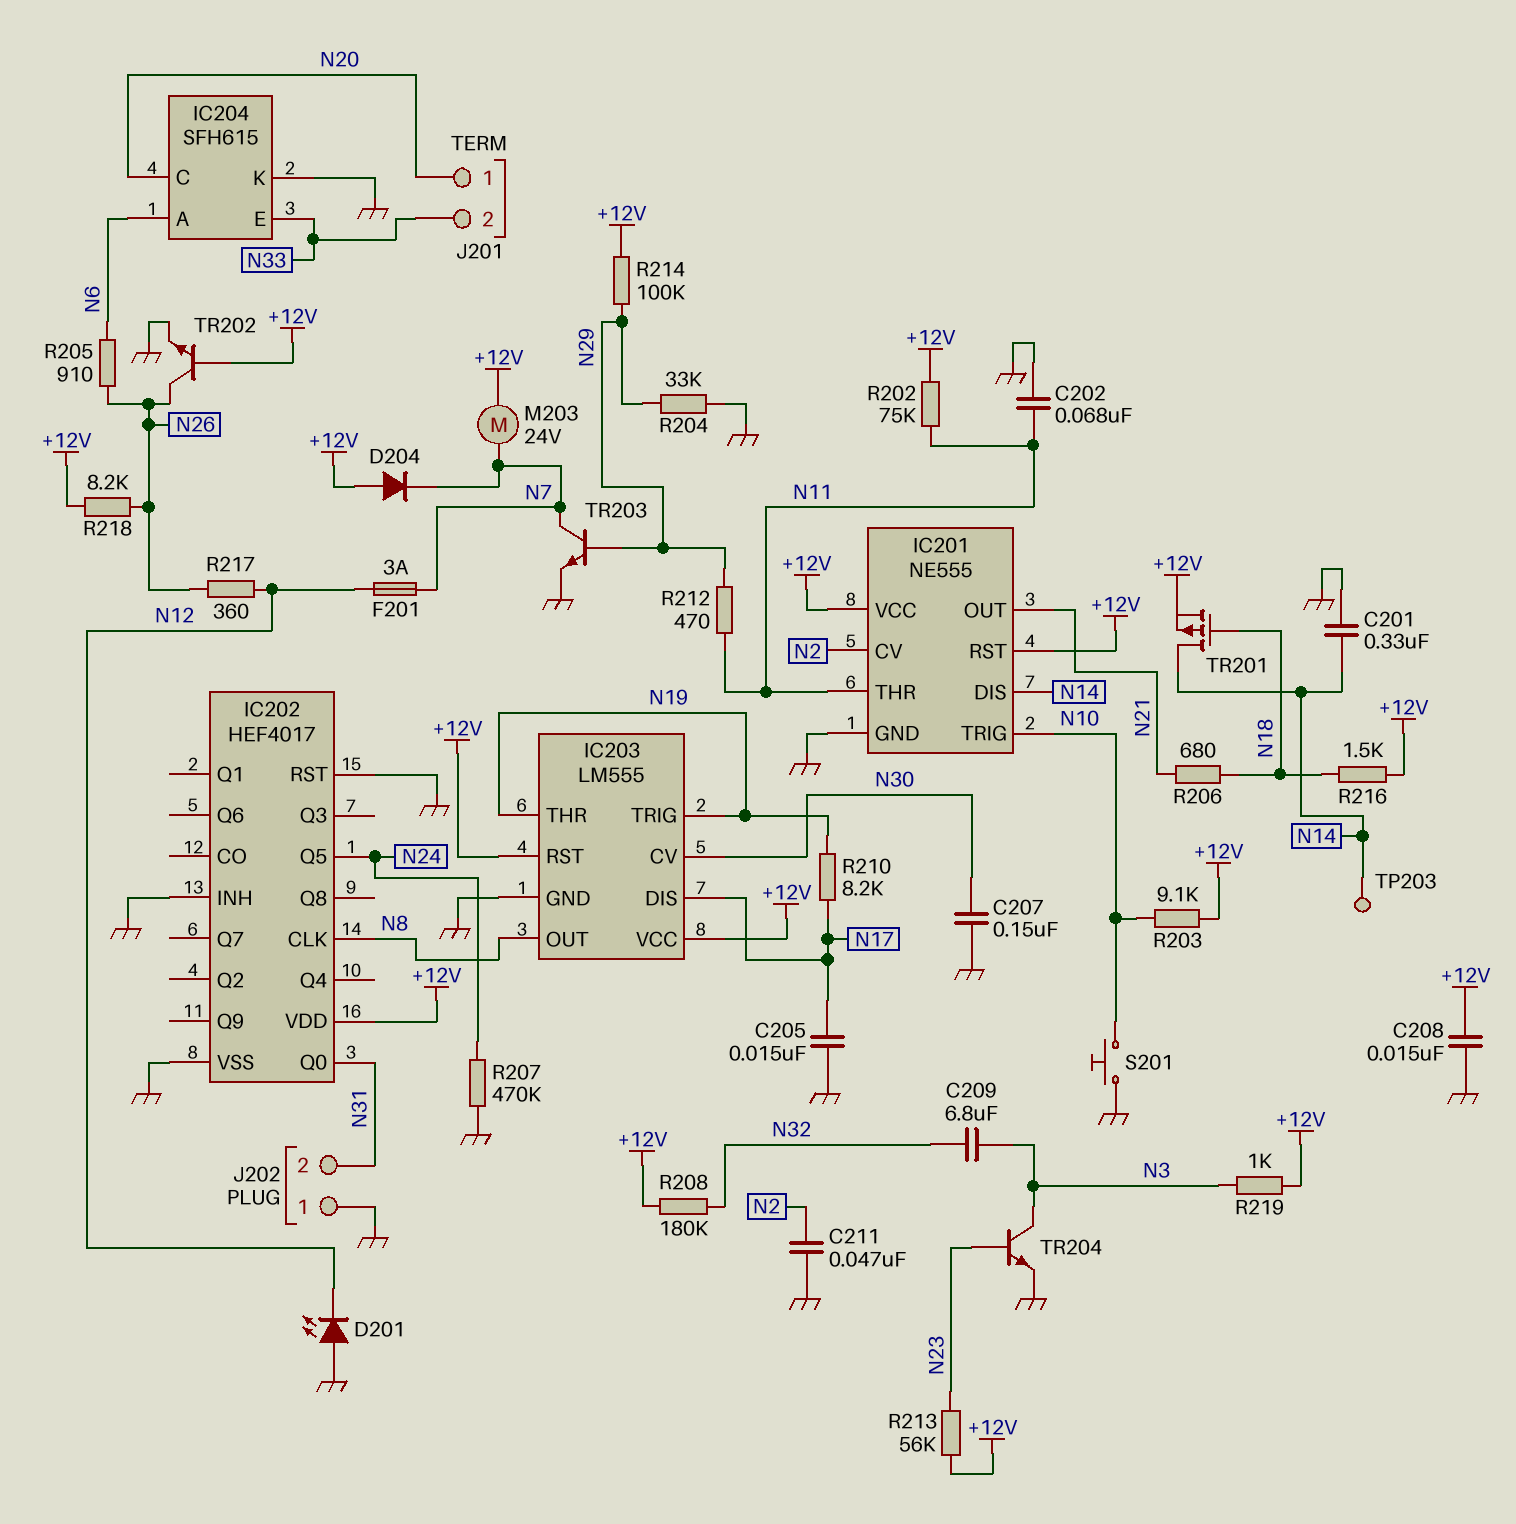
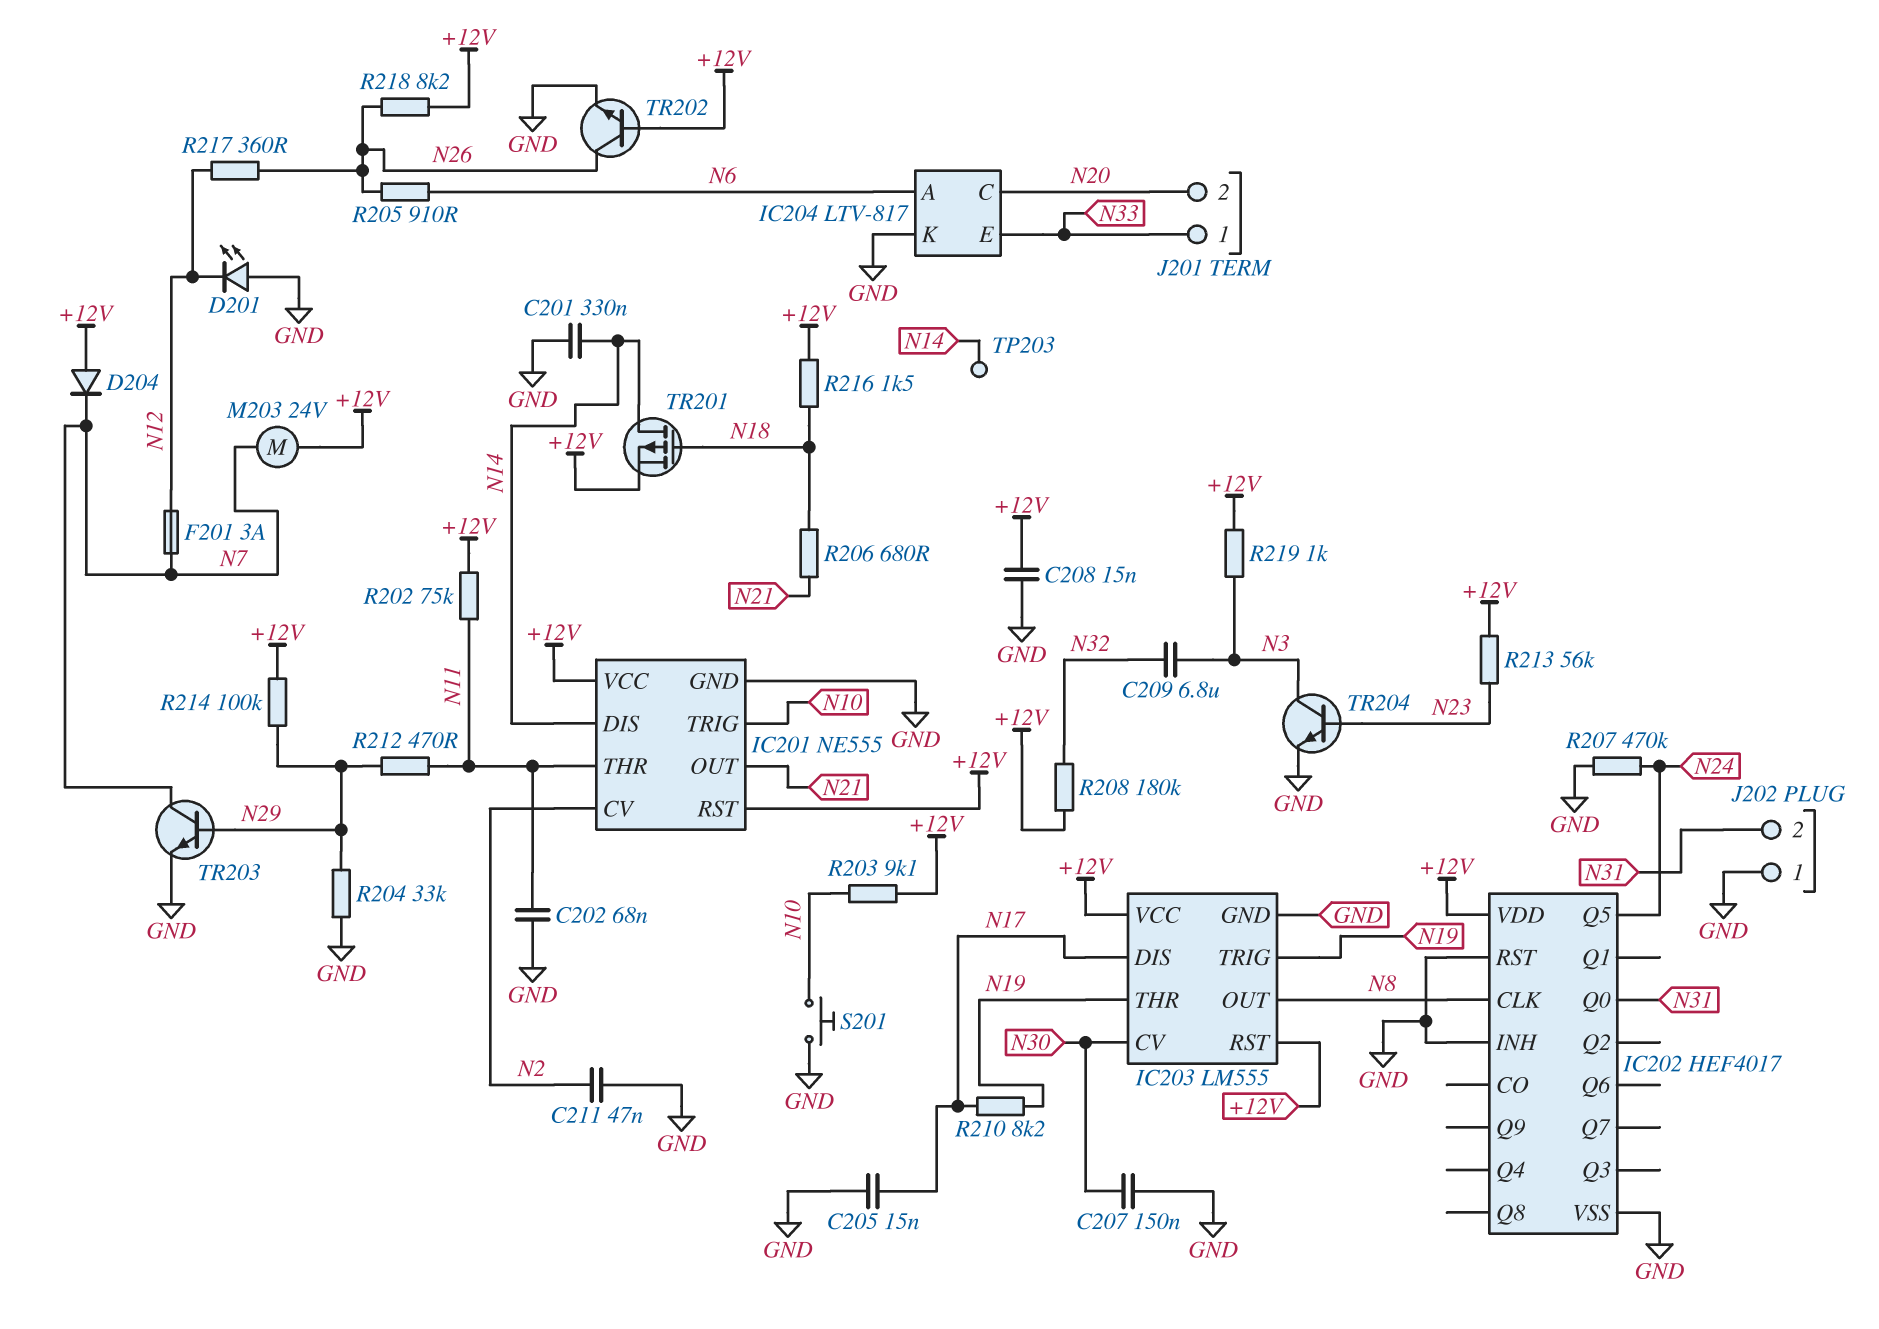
IC204: SFH615 -> LTV-817
J201 pin 1: N20 -> N33
J201 pin 2: N33 -> N20

